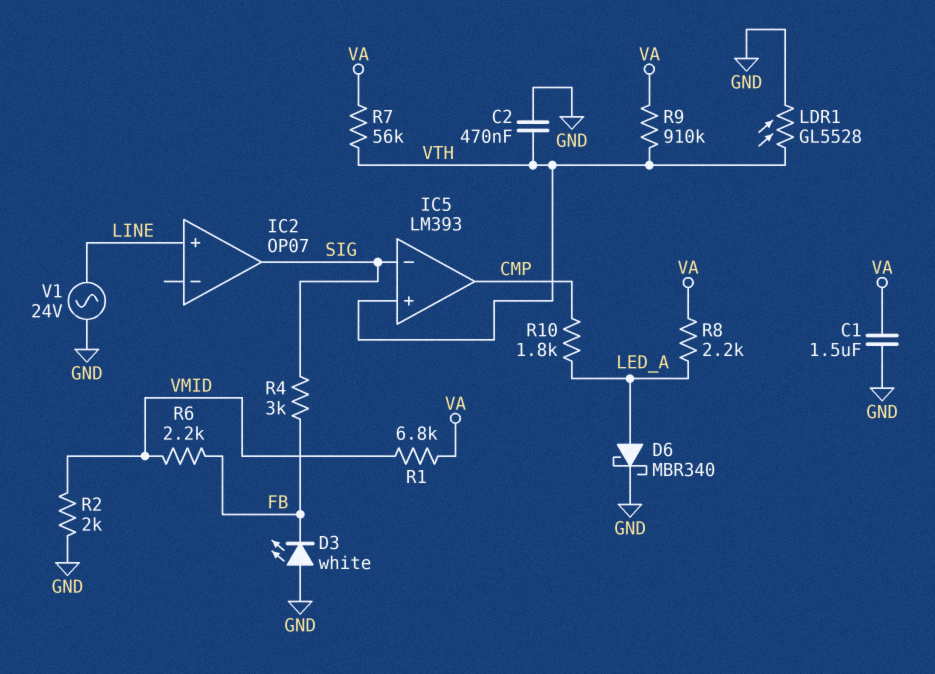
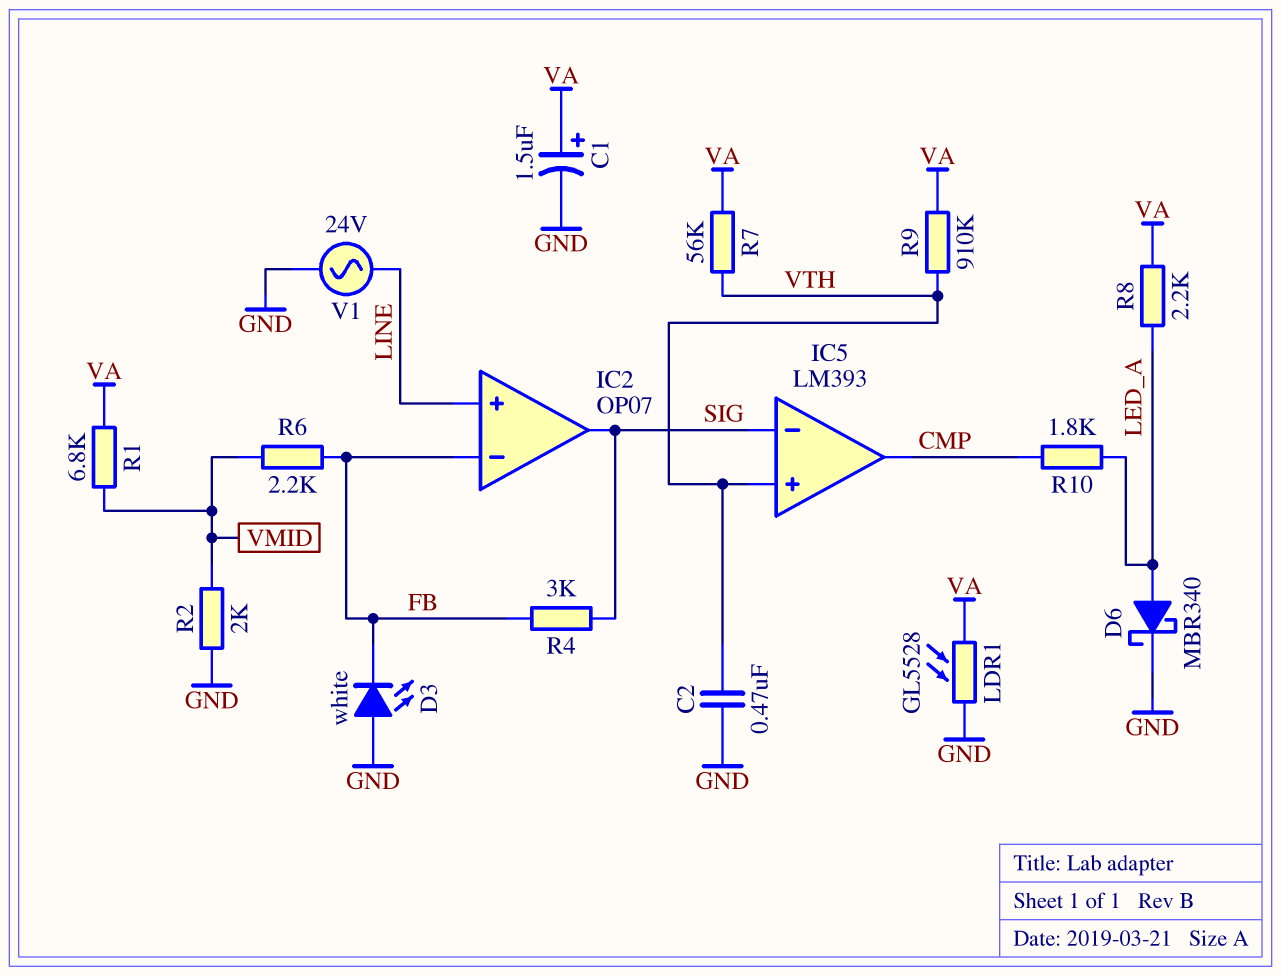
C1: 1.5uF (GND, VA) -> 1.5uF (plus VA, minus GND)
IC2 pin in-: none -> FB
LDR1: GL5528 (GND, VTH) -> GL5528 (GND, VA)

